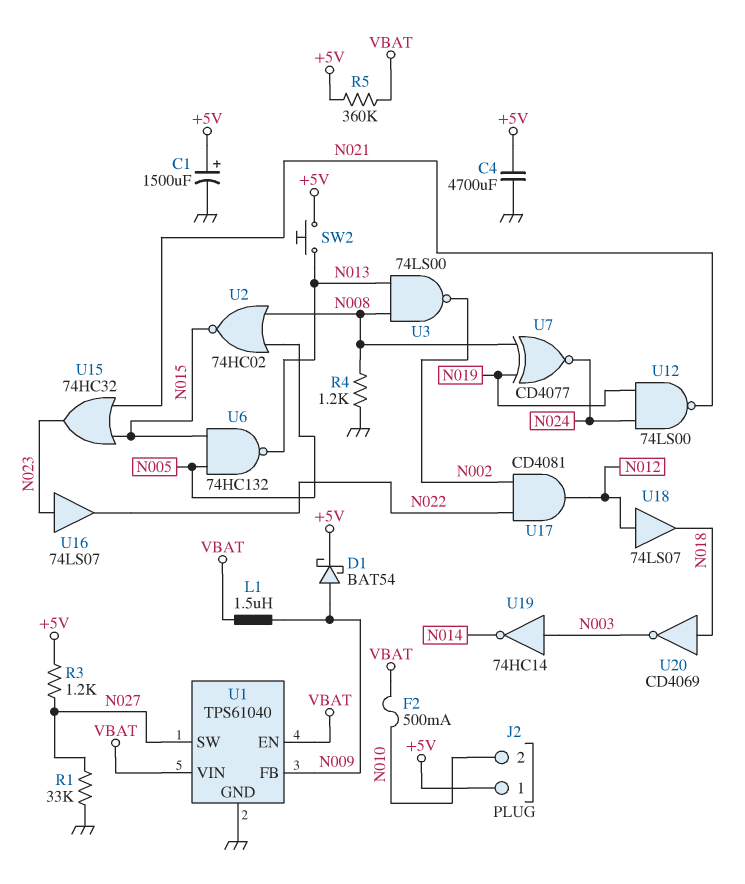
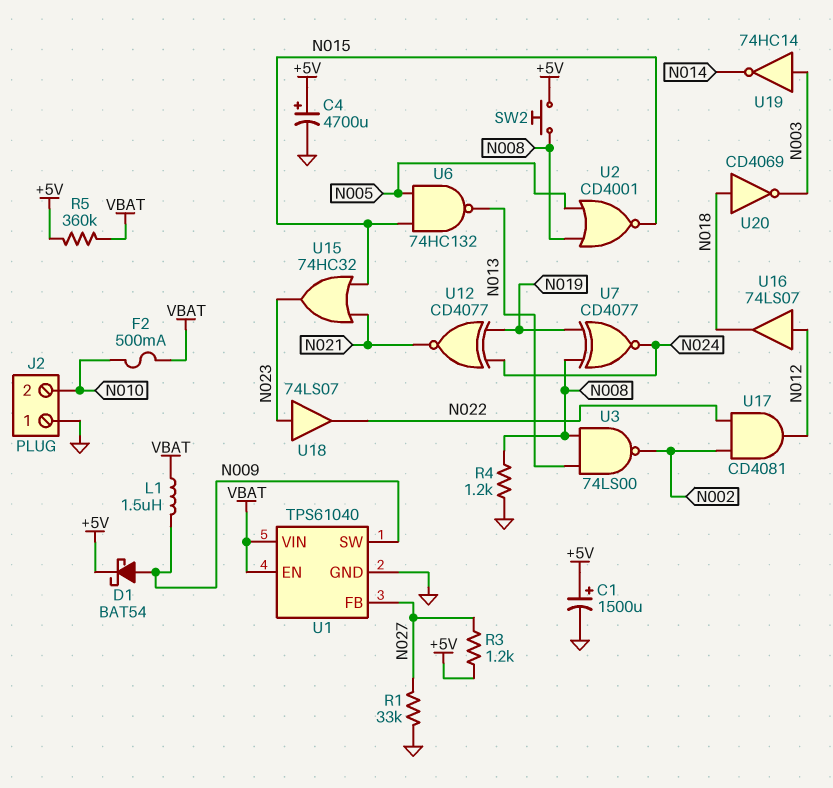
C4: 4700uF (+5V, GND) -> 4700uF (plus +5V, minus GND)
J2 pin 1: +5V -> GND
SW2: button (+5V, N013) -> button (+5V, N008)
U1 pin FB: N009 -> N027
U1 pin SW: N027 -> N009
U2: NOR 74HC02 (in N005, in N008, out N015) -> NOR CD4001 (in N005, in N008, out N015)
U12: NAND 74LS00 (in N019, in N024, out N021) -> XNOR CD4077 (in N019, in N024, out N021)
U16: buffer 74LS07 (in N023, out N022) -> buffer 74LS07 (in N012, out N018)
U18: buffer 74LS07 (in N012, out N018) -> buffer 74LS07 (in N023, out N022)

